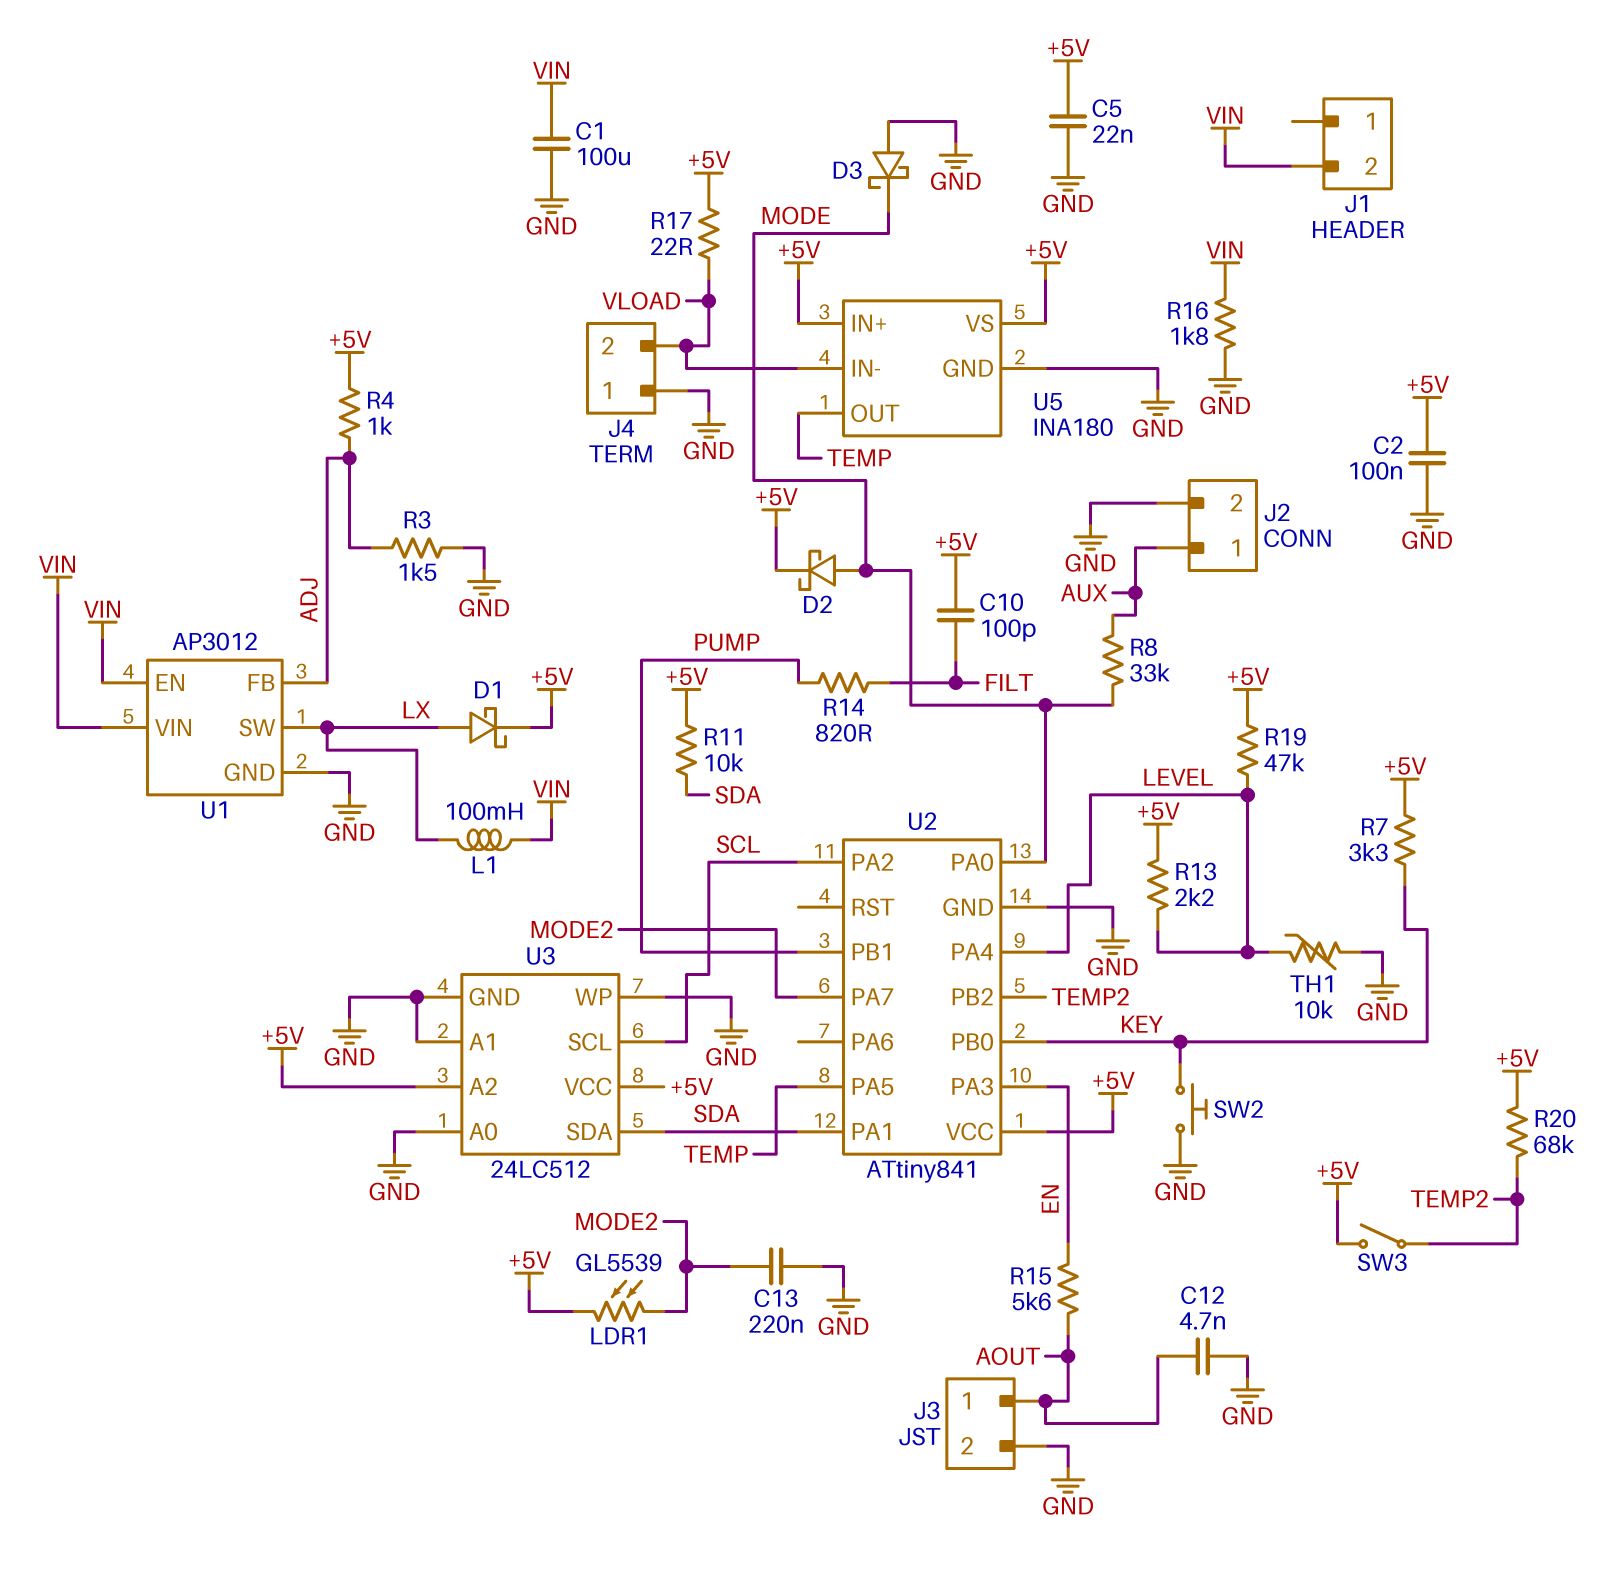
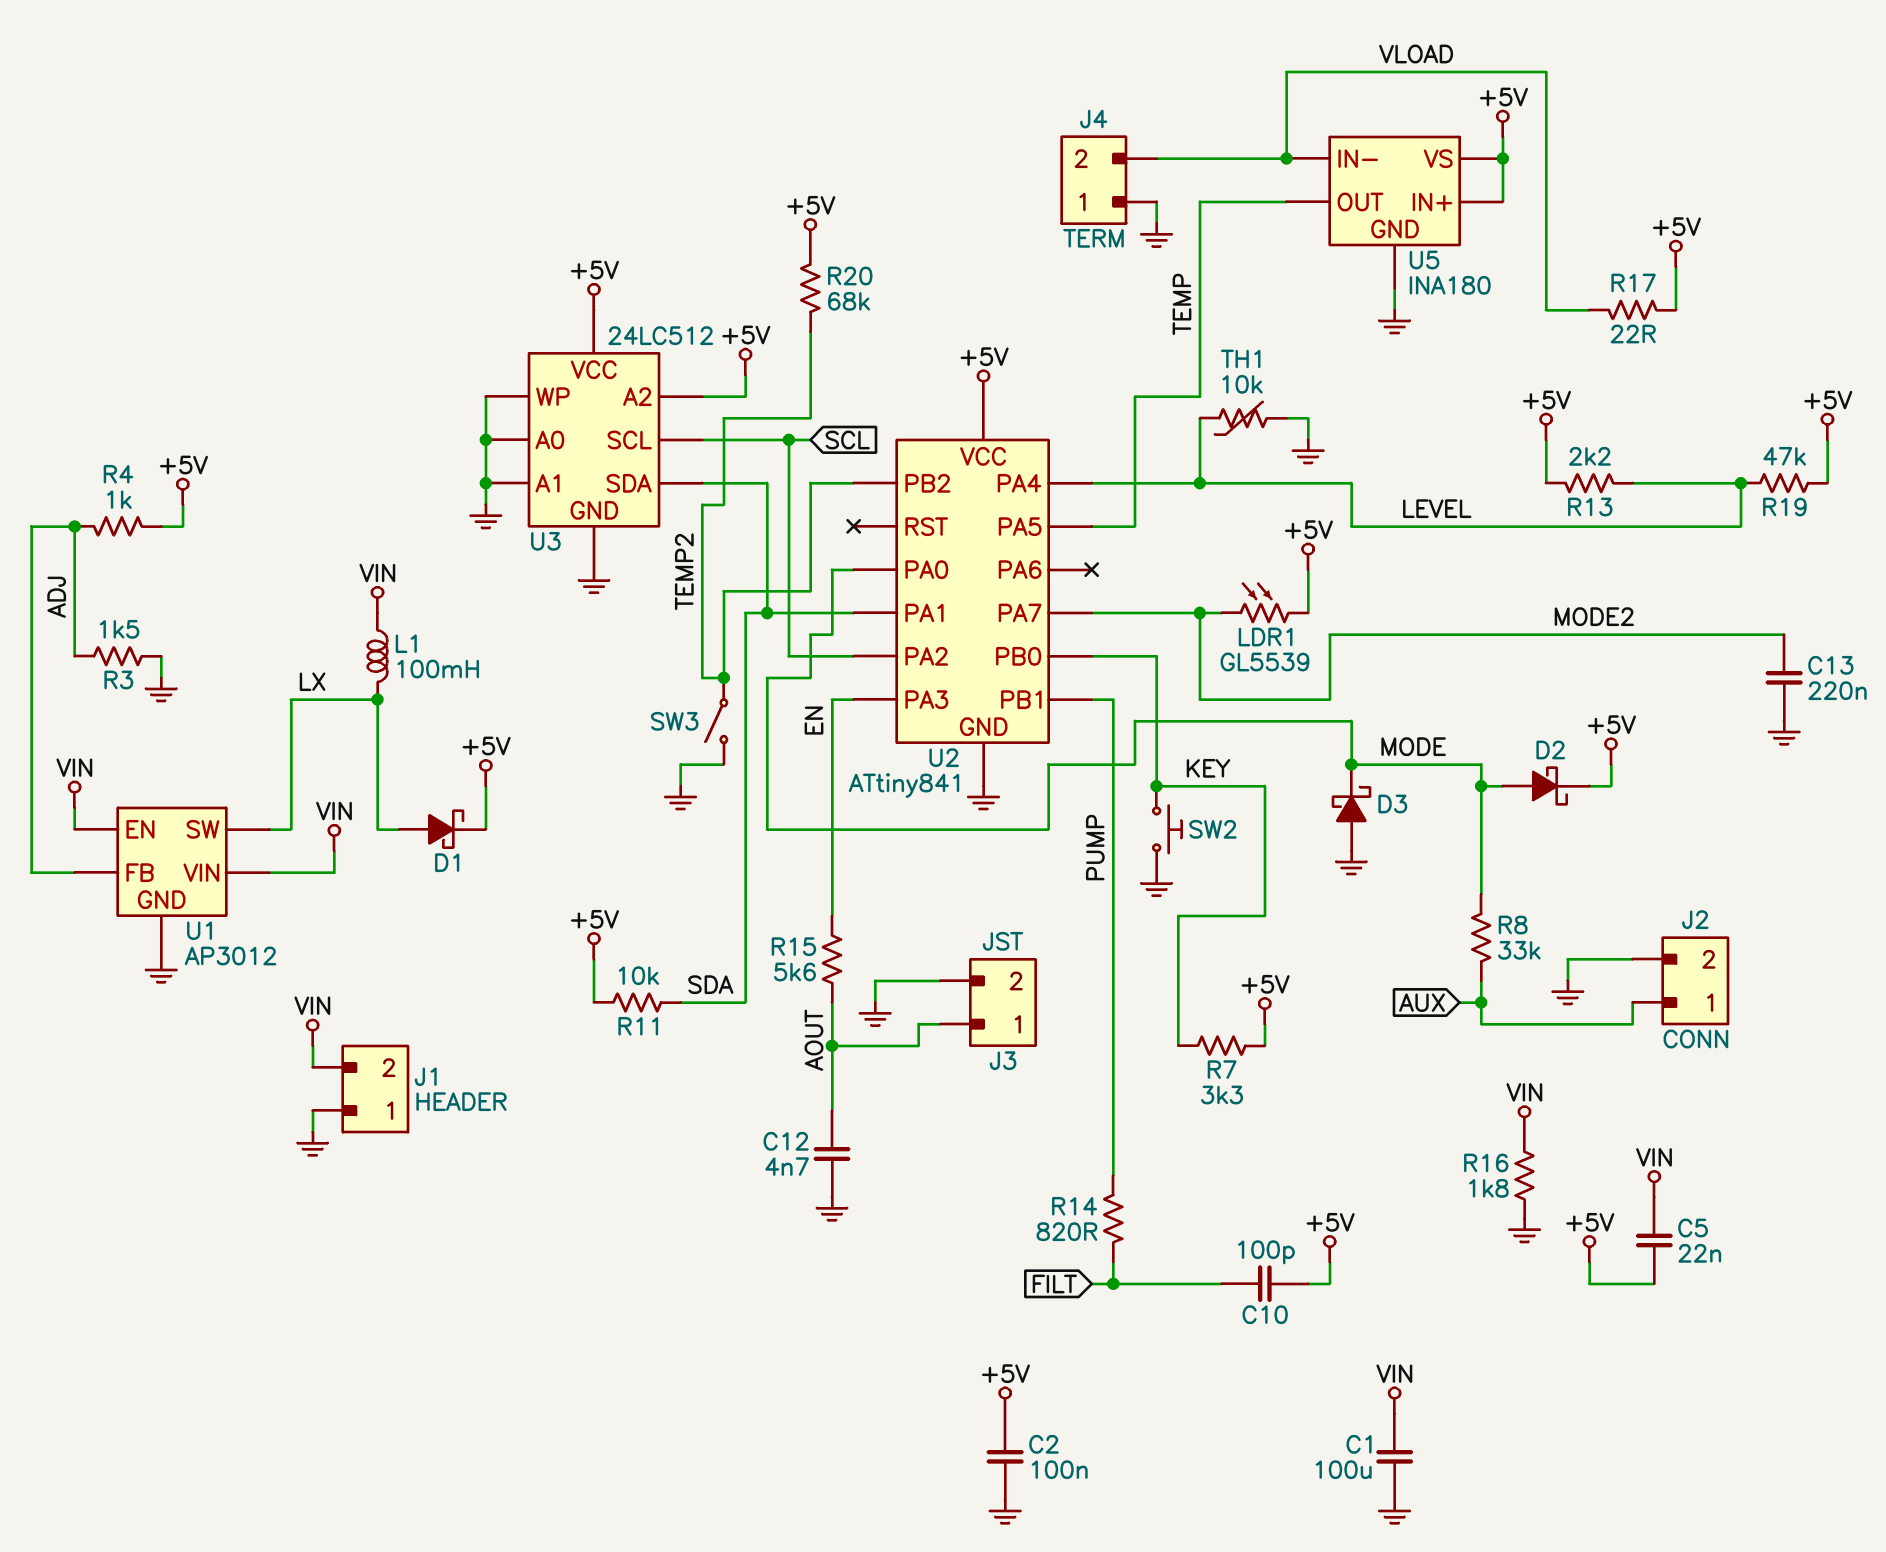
C5: 22nF (+5V, GND) -> 22nF (+5V, VIN)
J1 pin 1: none -> GND
SW3: switch (+5V, TEMP2) -> switch (GND, TEMP2)

